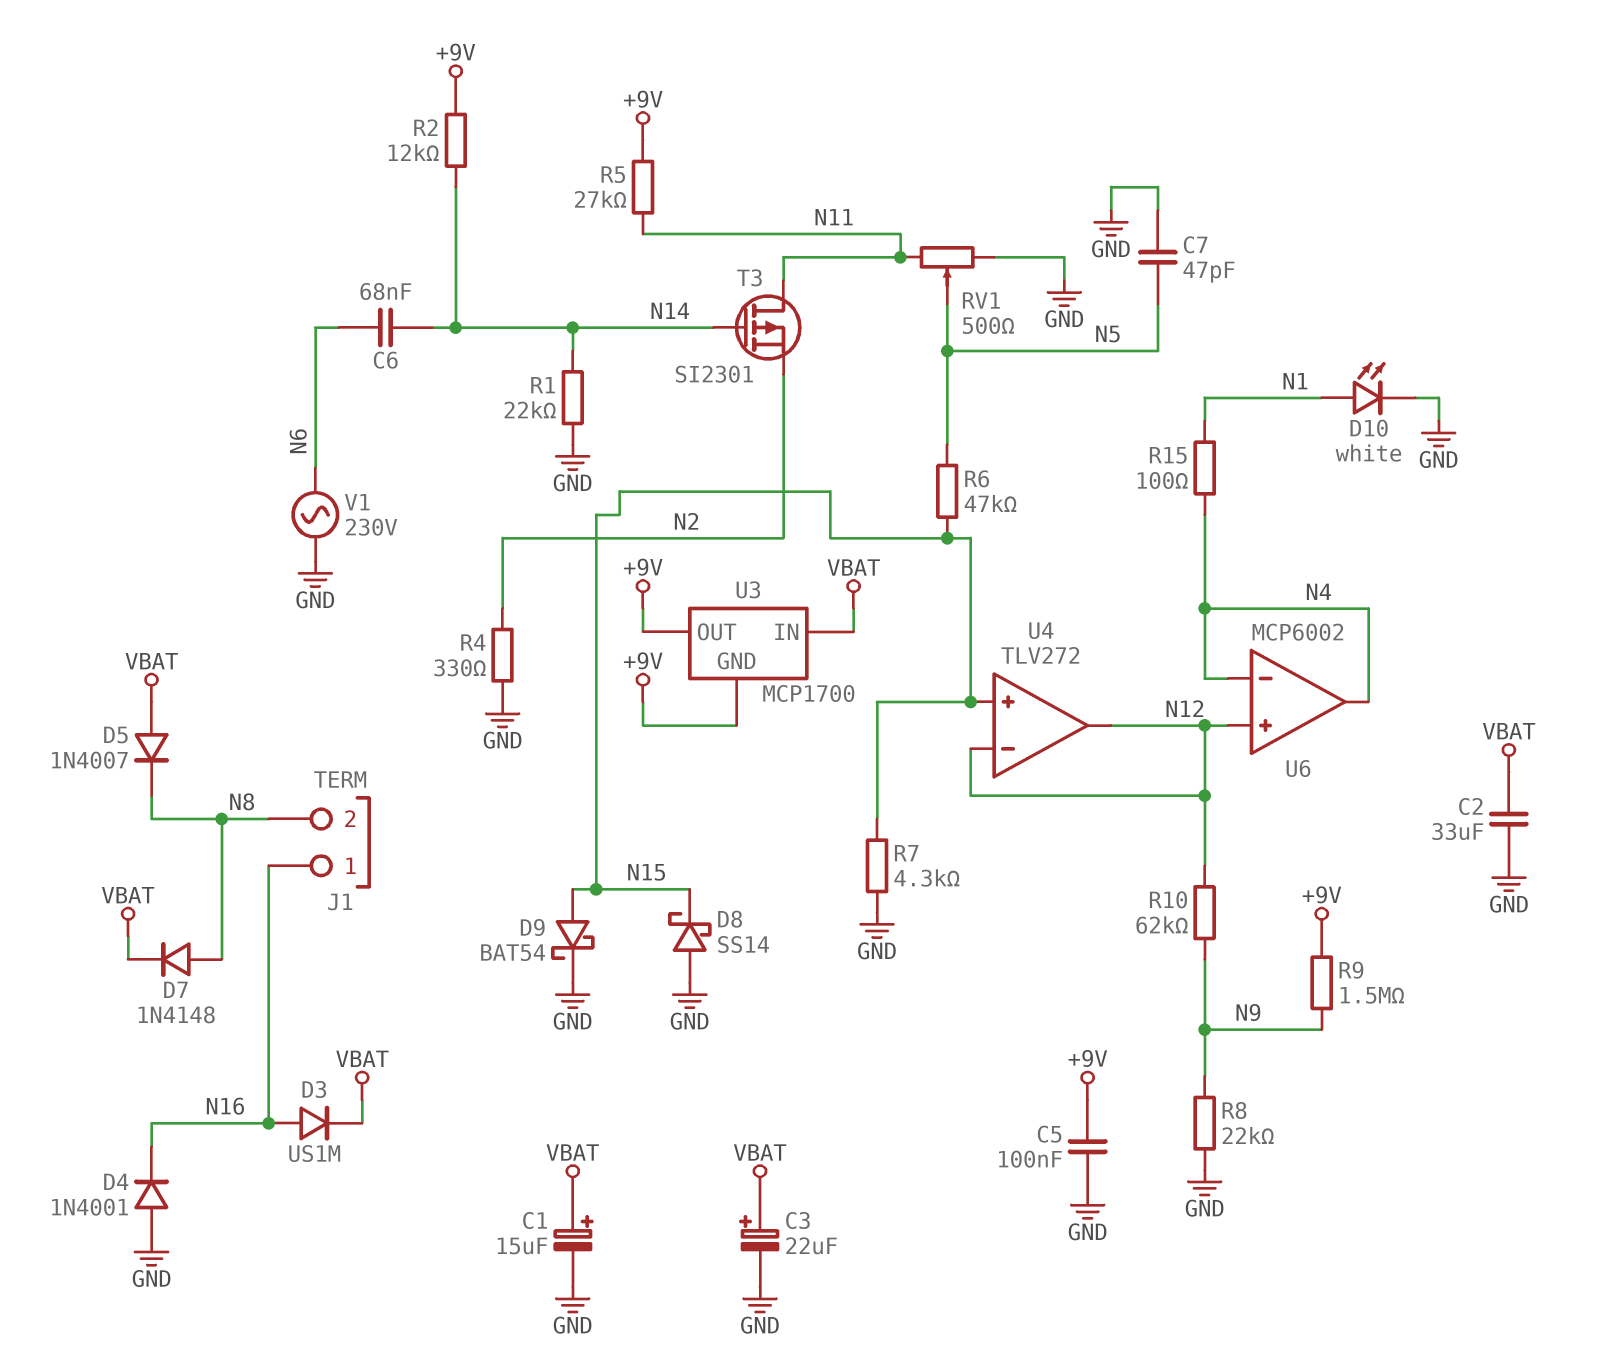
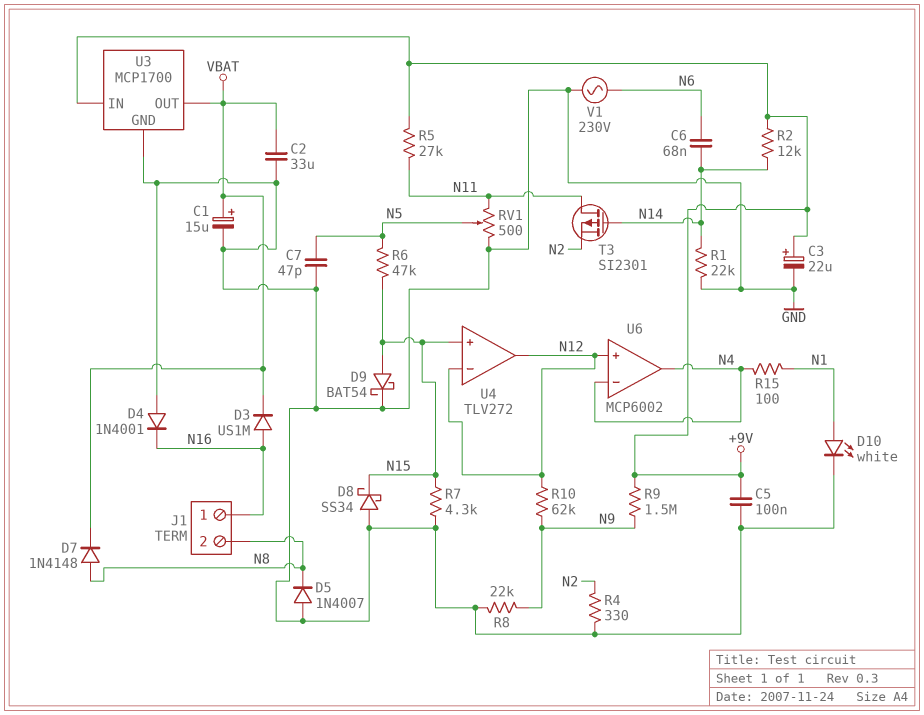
C3: 22uF (plus VBAT, minus GND) -> 22uF (plus +9V, minus GND)
D5: diode 1N4007 (A VBAT, K N8) -> diode 1N4007 (A GND, K N8)
D8: schottky SS14 (A GND, K N15) -> schottky SS34 (A GND, K N15)
U3 pin GND: +9V -> GND
U3 pin IN: VBAT -> +9V
U3 pin OUT: +9V -> VBAT

